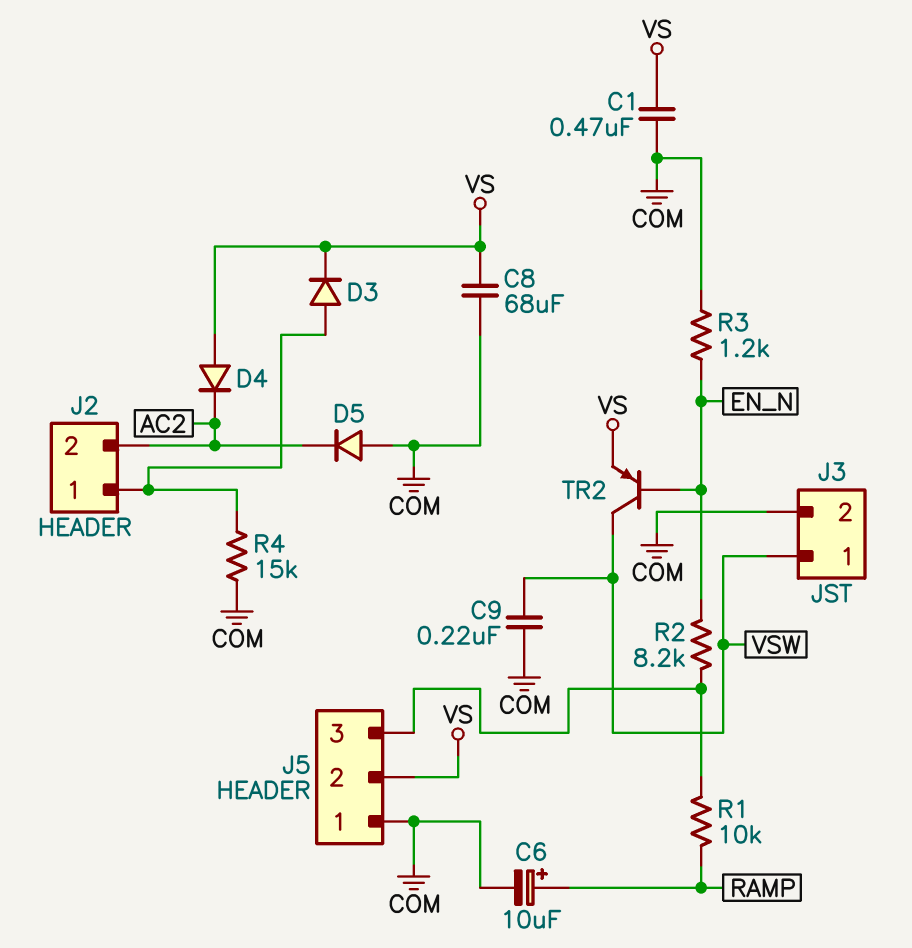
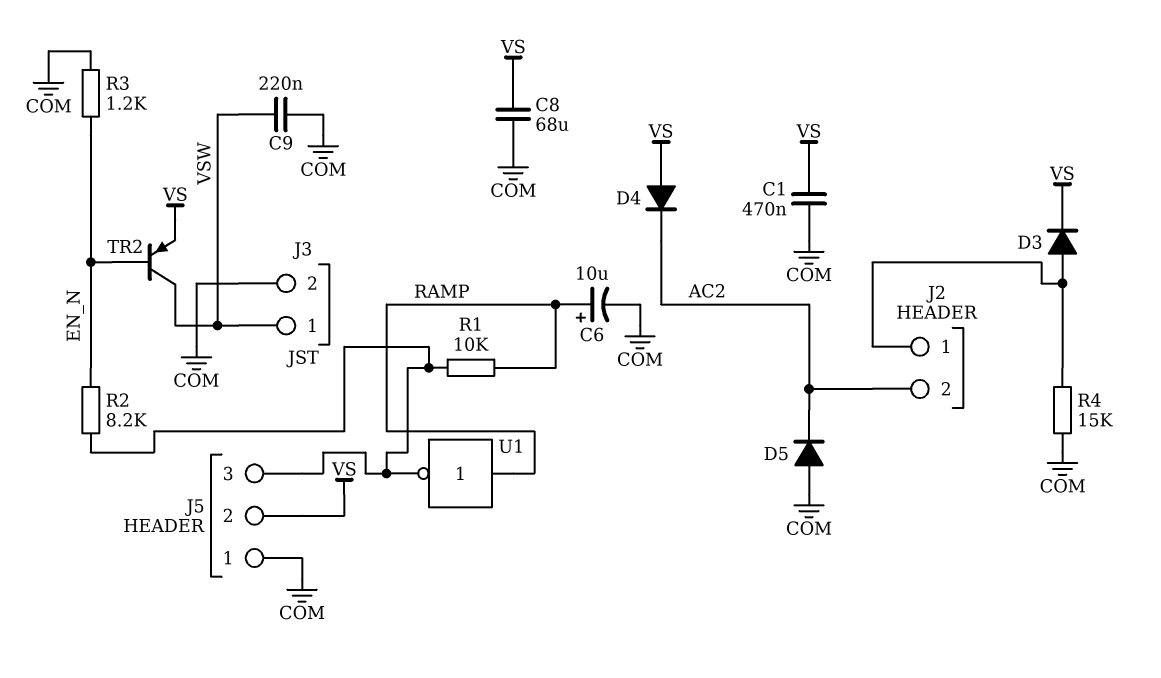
U1: none -> NOT (in RAMP, out J5/3)

